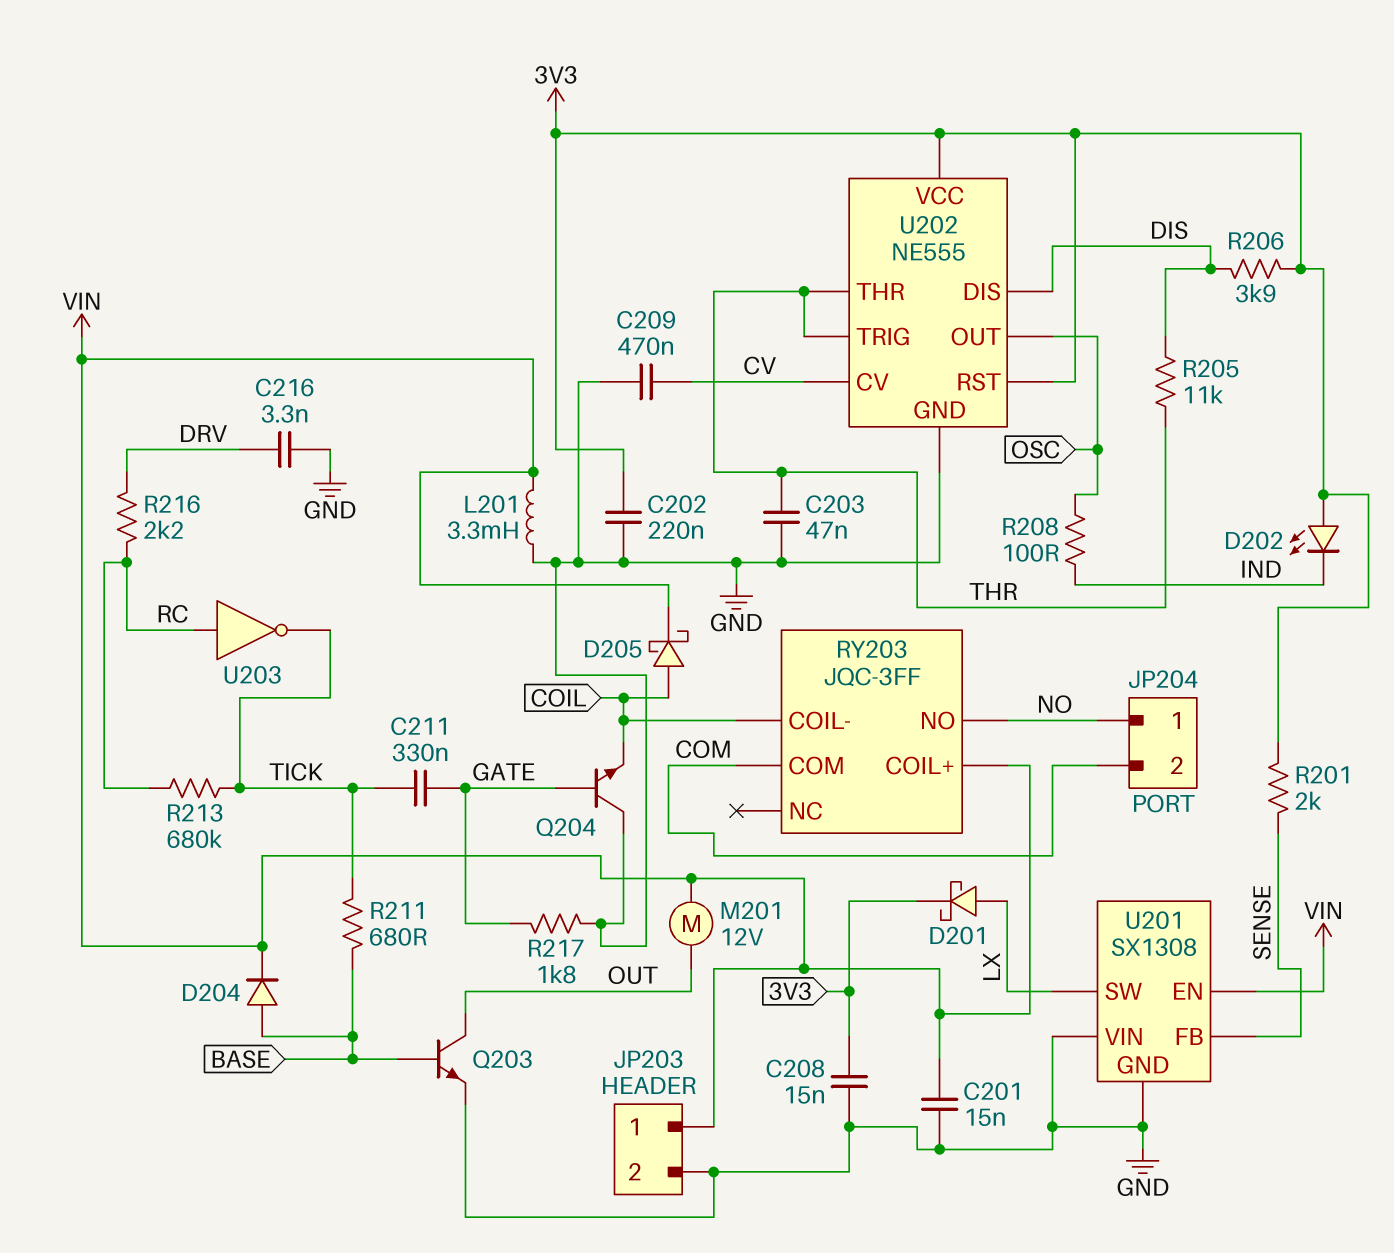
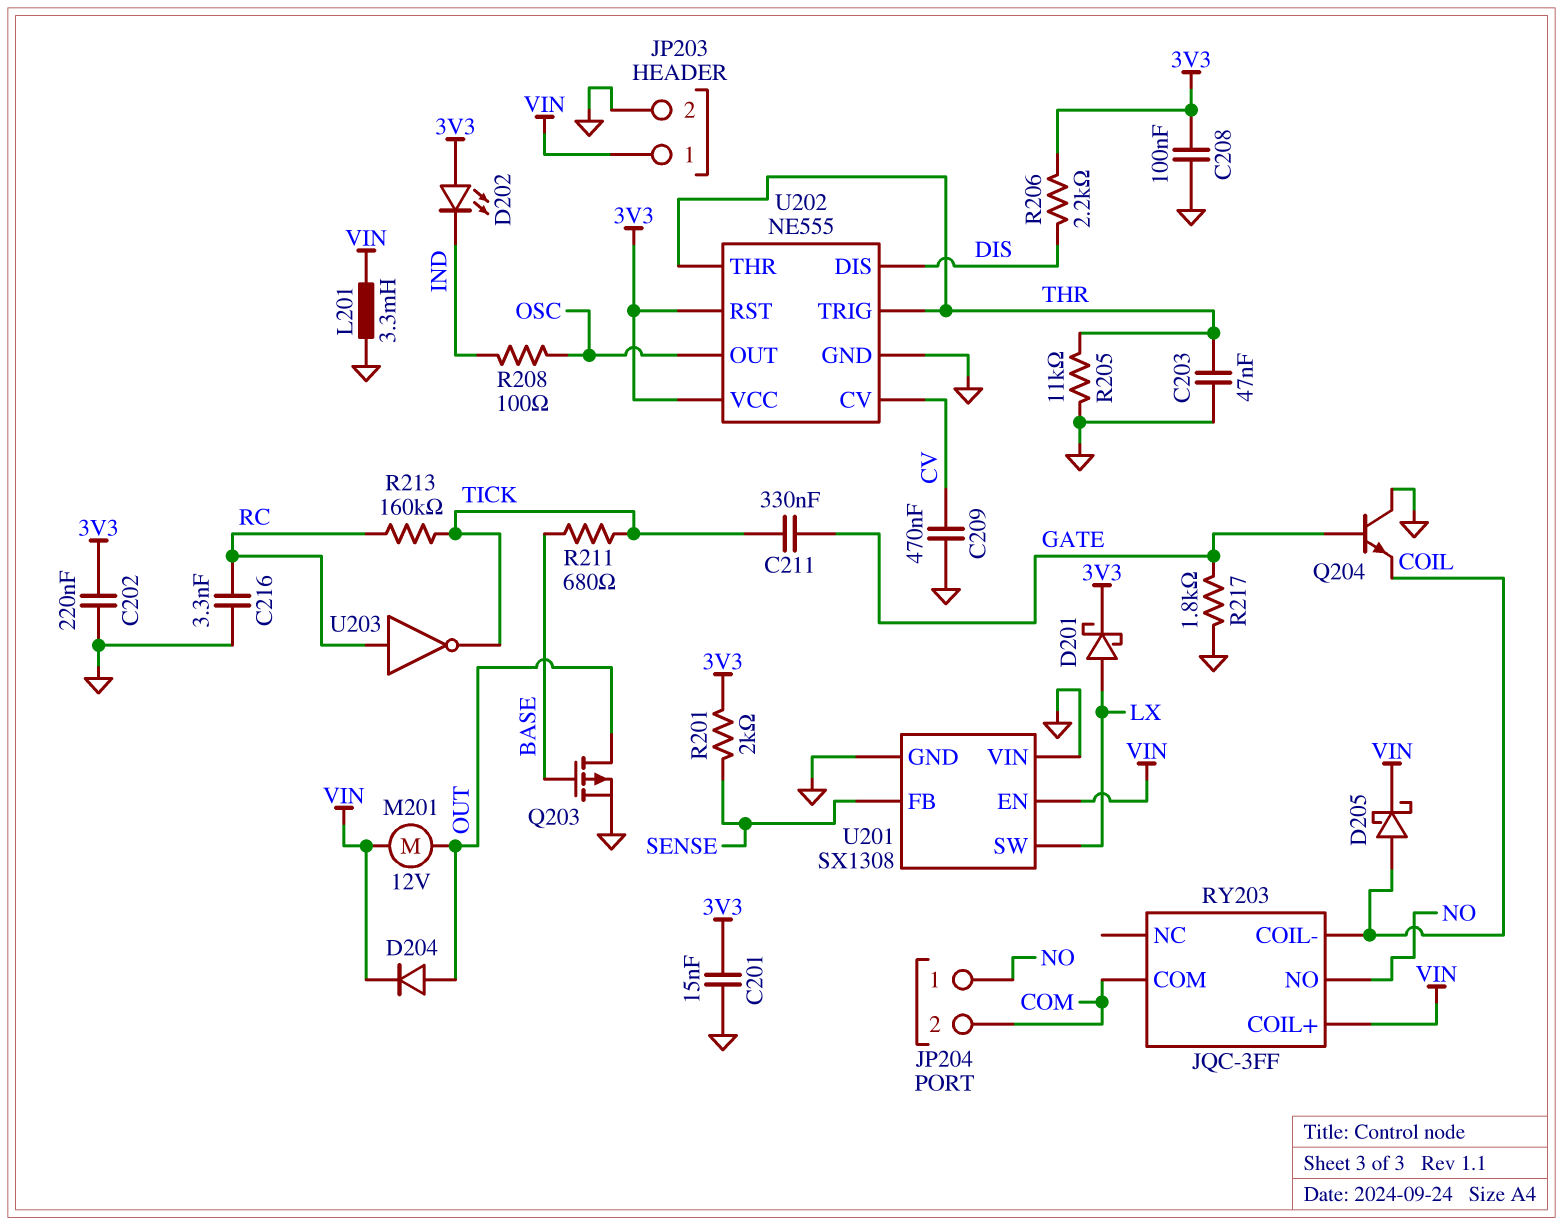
C201: 15nF (GND, VIN) -> 15nF (3V3, GND)
C208: 15nF (3V3, GND) -> 100nF (3V3, GND)
C216: 3.3nF (DRV, GND) -> 3.3nF (GND, RC)
D204: diode (A BASE, K VIN) -> diode (A OUT, K VIN)
Q203: NPN (B BASE, C OUT, E GND) -> PMOS (G BASE, D OUT, S GND)
R205: 11k (DIS, THR) -> 11k (GND, THR)
R206: 3.9k (3V3, DIS) -> 2.2k (3V3, DIS)
R213: 680k (RC, TICK) -> 160k (RC, TICK)
R216: 2.2k (DRV, RC) -> none

